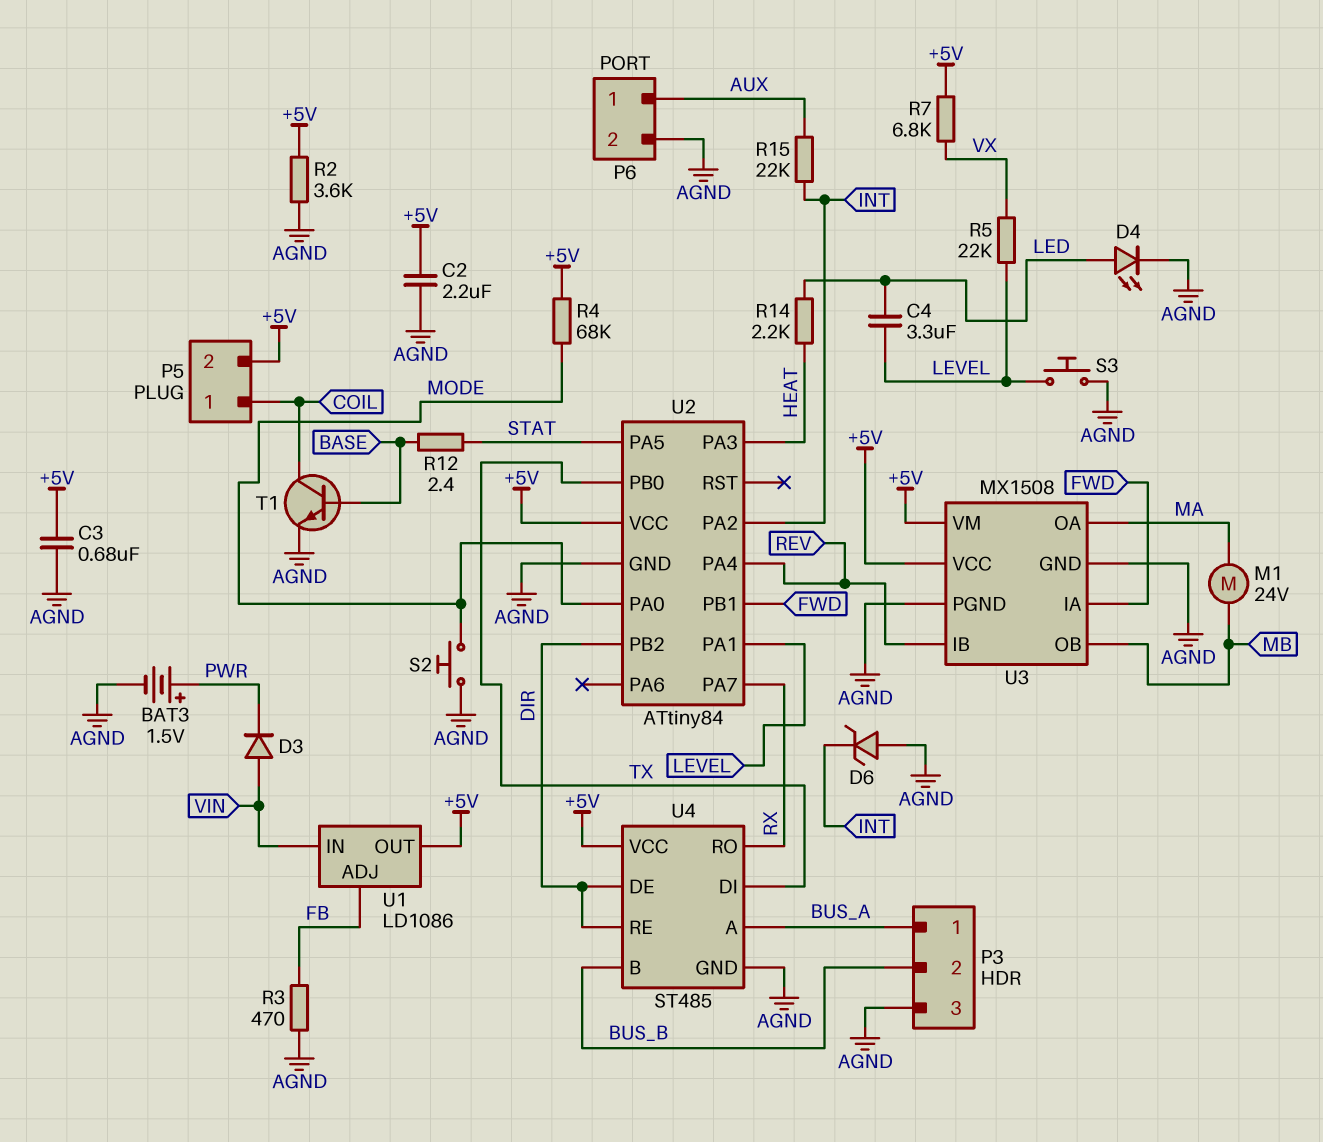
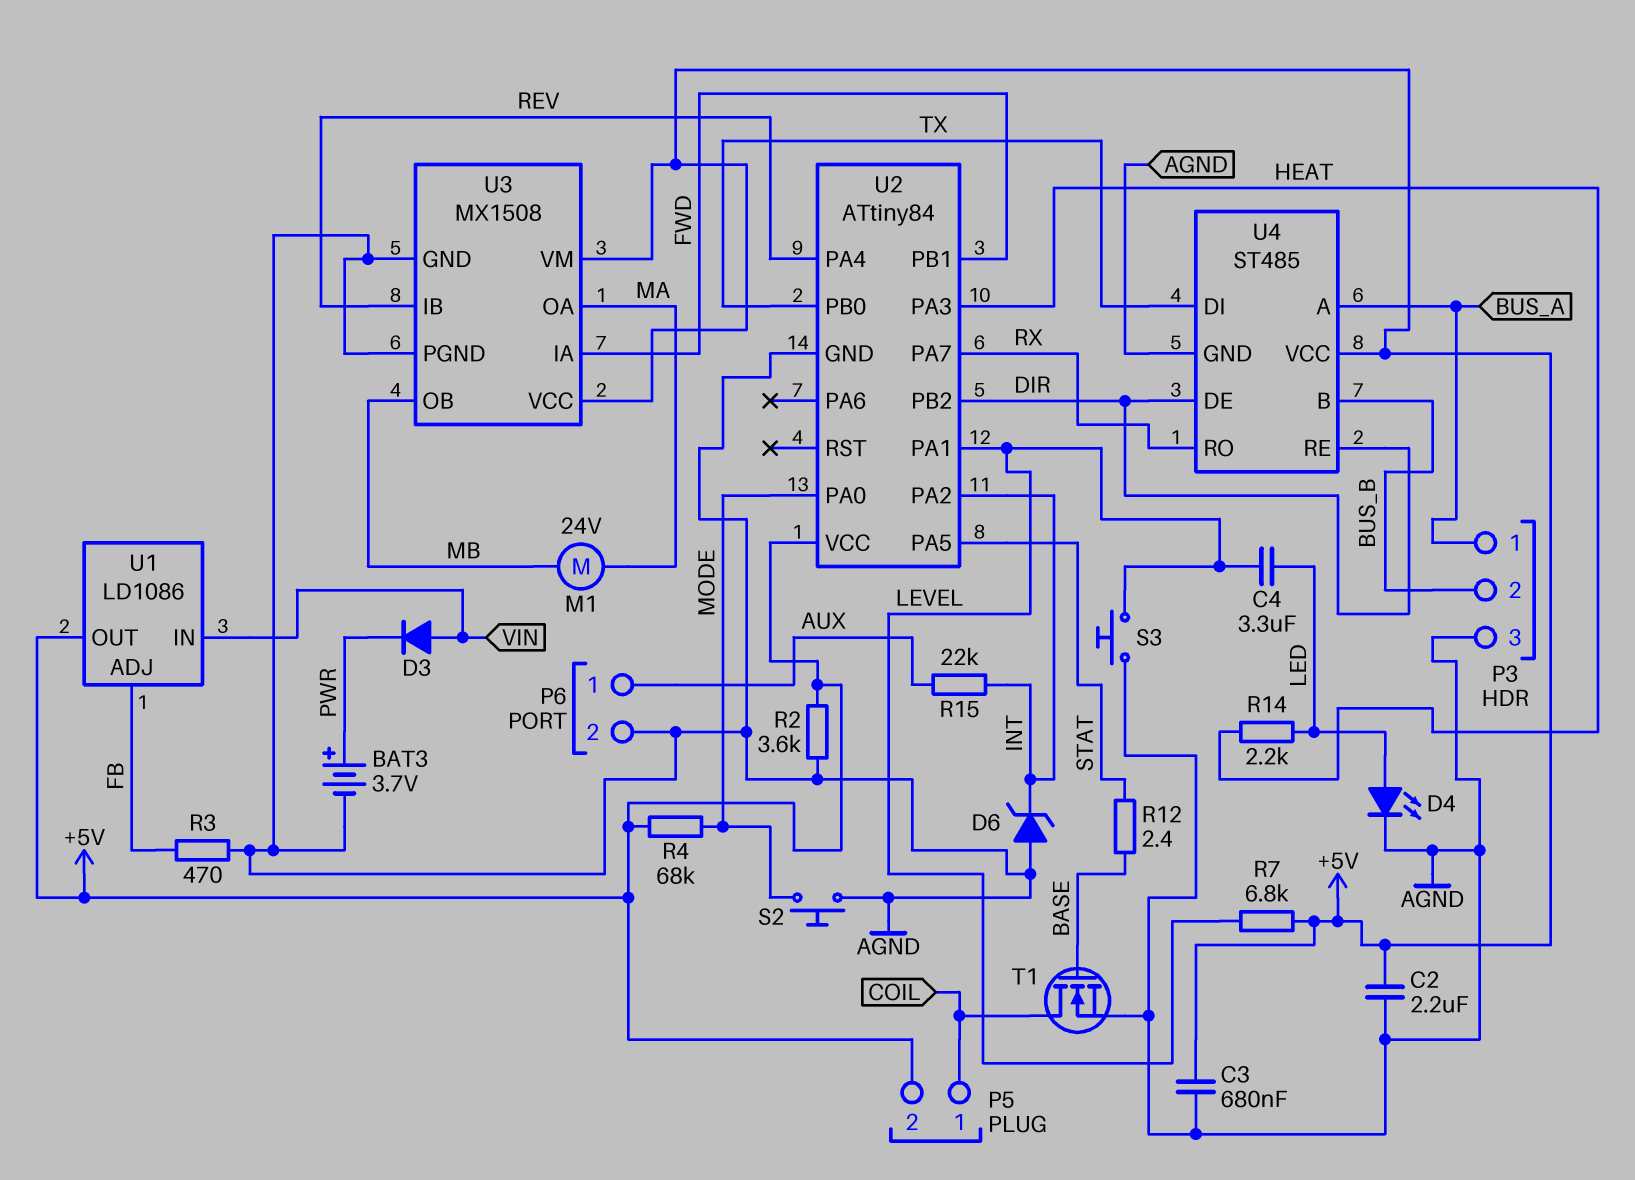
BAT3: 1.5V (plus PWR, minus AGND) -> 3.7V (plus PWR, minus AGND)
R5: 22k (LEVEL, VX) -> none
R7: 6.8k (+5V, VX) -> 6.8k (+5V, LEVEL)
T1: NPN (B BASE, C COIL, E AGND) -> NMOS (G BASE, D COIL, S AGND)

